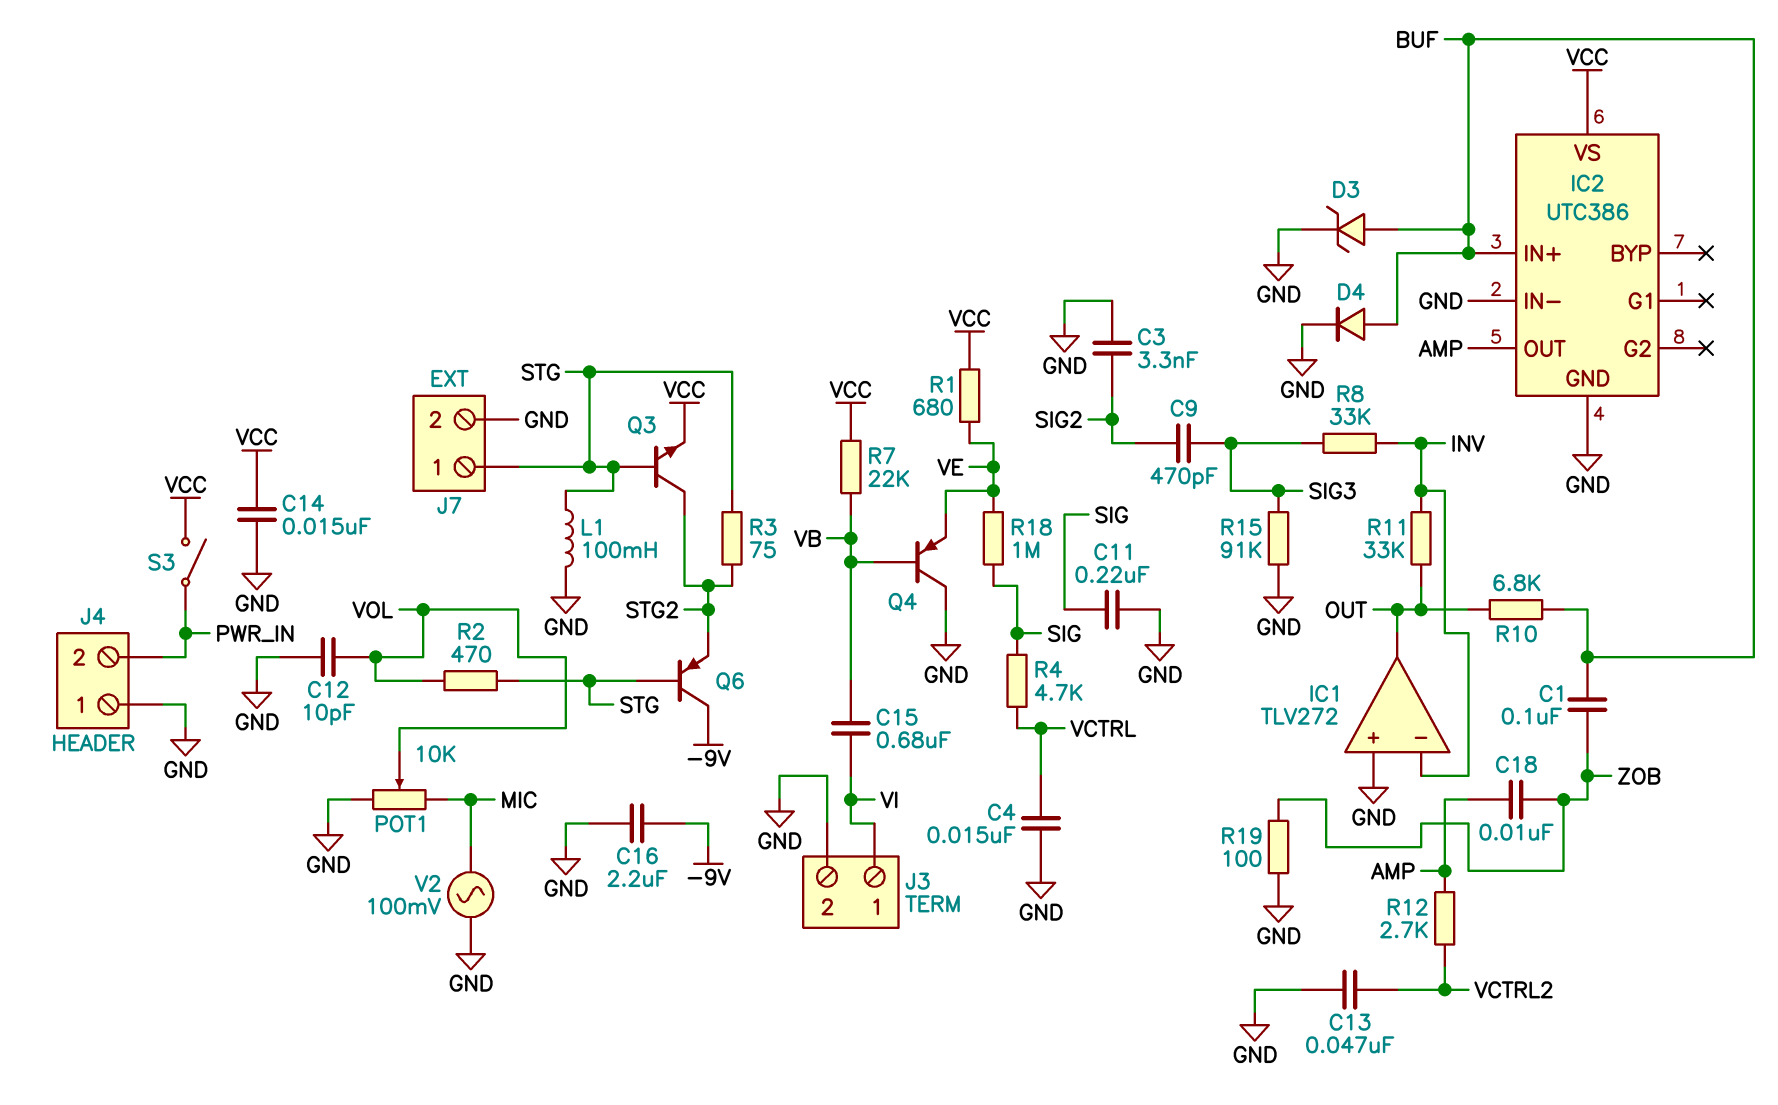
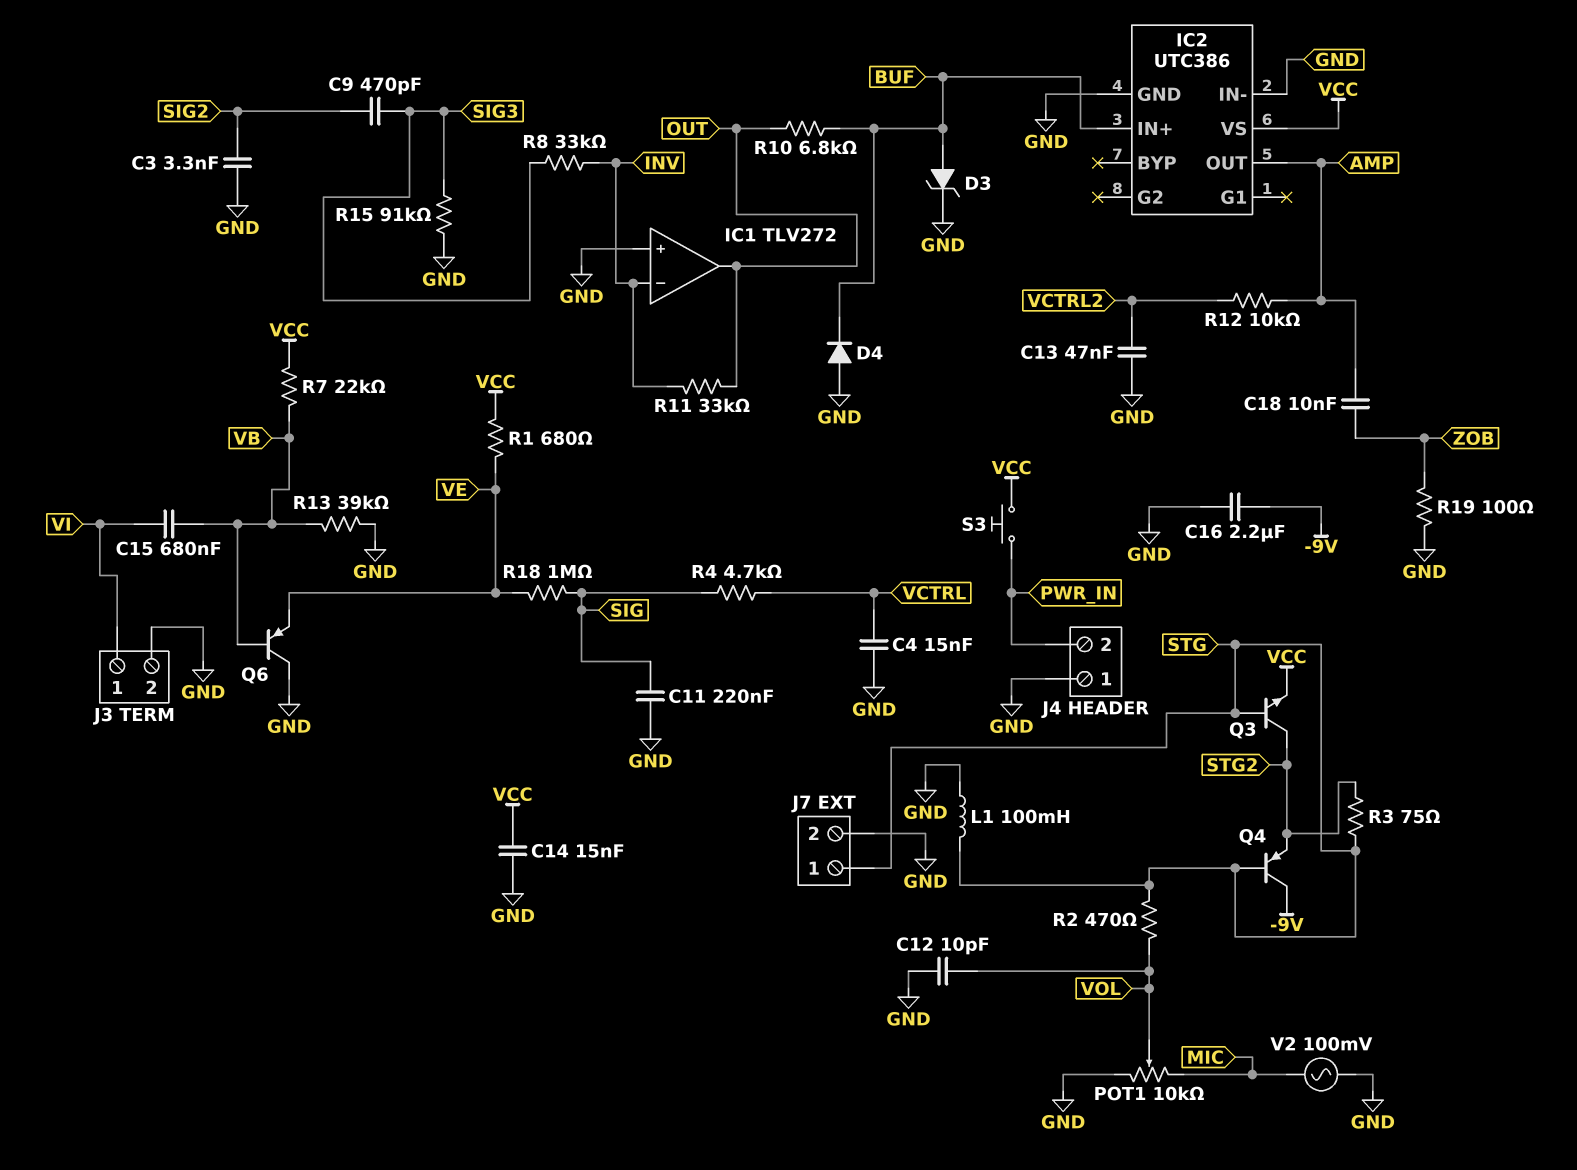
C1: 100nF (BUF, ZOB) -> none
D4: diode (A BUF, K GND) -> diode (A GND, K BUF)
Q4: PNP (B VB, C GND, E VE) -> PNP (B STG, C -9V, E STG2)
Q6: PNP (B STG, C -9V, E STG2) -> PNP (B VB, C GND, E VE)
R12: 2.7k (AMP, VCTRL2) -> 10k (AMP, VCTRL2)
R13: none -> 39k (GND, VB)
S3: switch (PWR_IN, VCC) -> button (PWR_IN, VCC)

